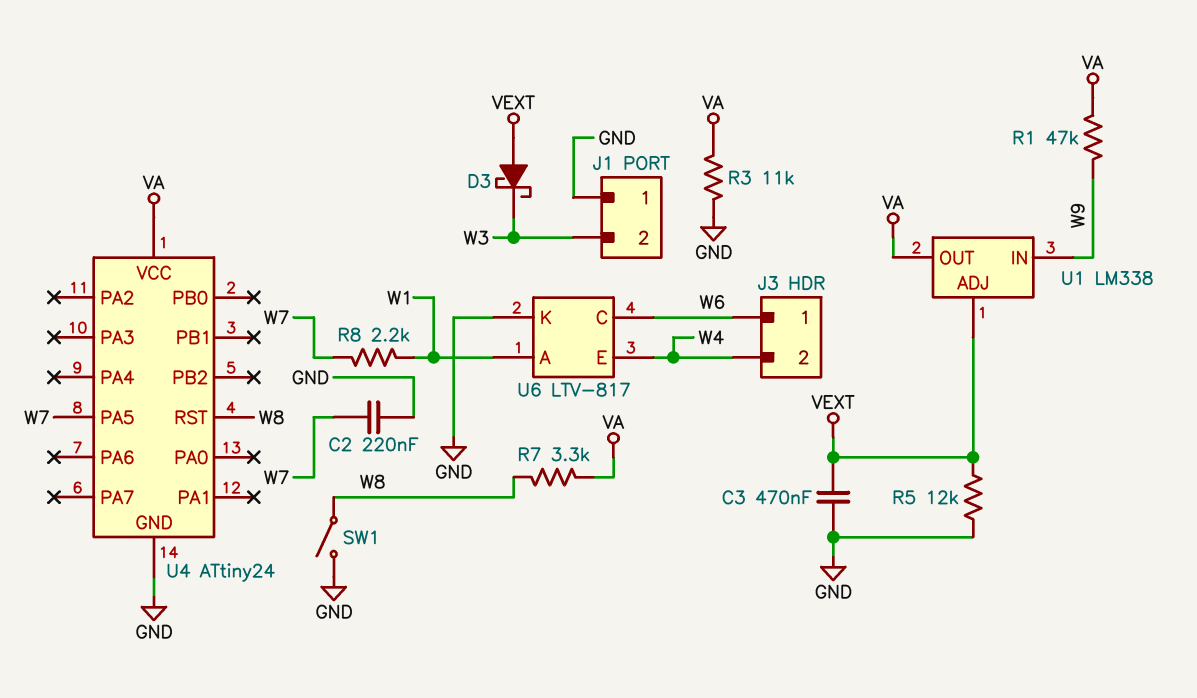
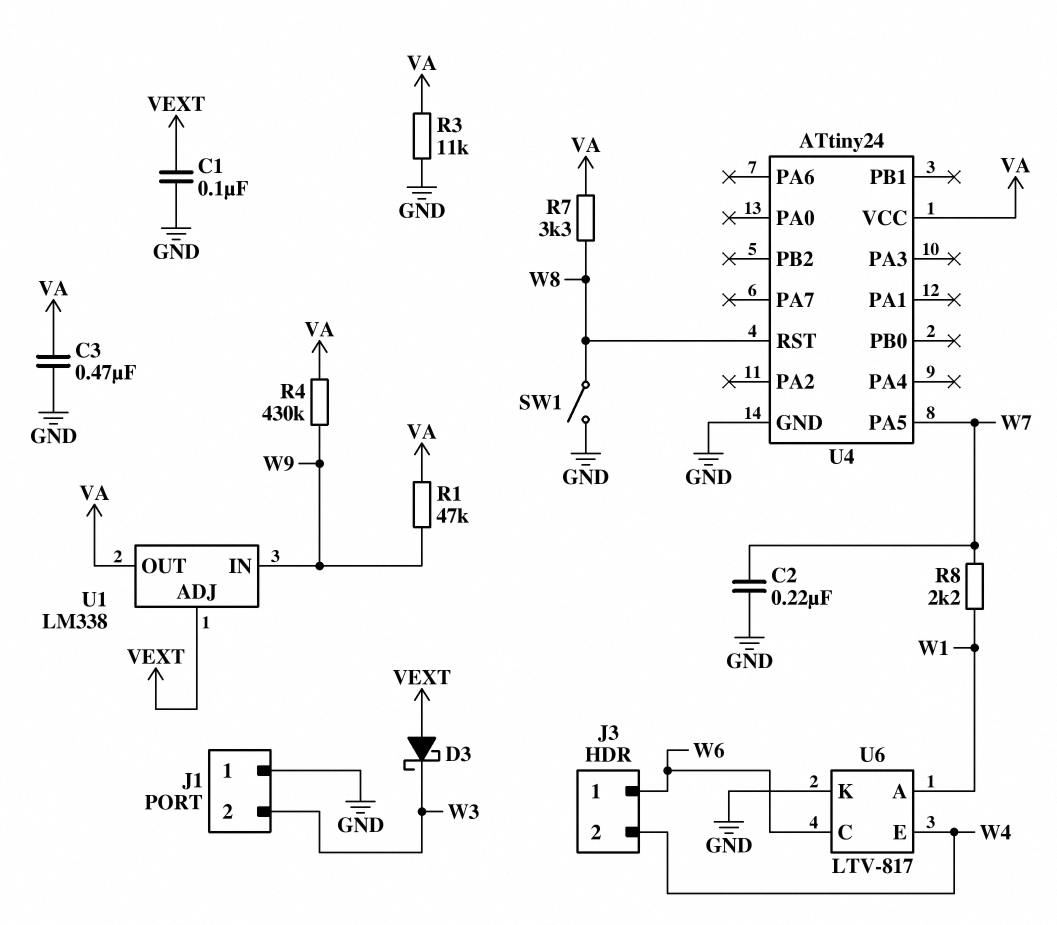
C1: none -> 100nF (GND, VEXT)
C3: 470nF (GND, VEXT) -> 470nF (GND, VA)
R4: none -> 430k (VA, W9)
R5: 12k (GND, VEXT) -> none

